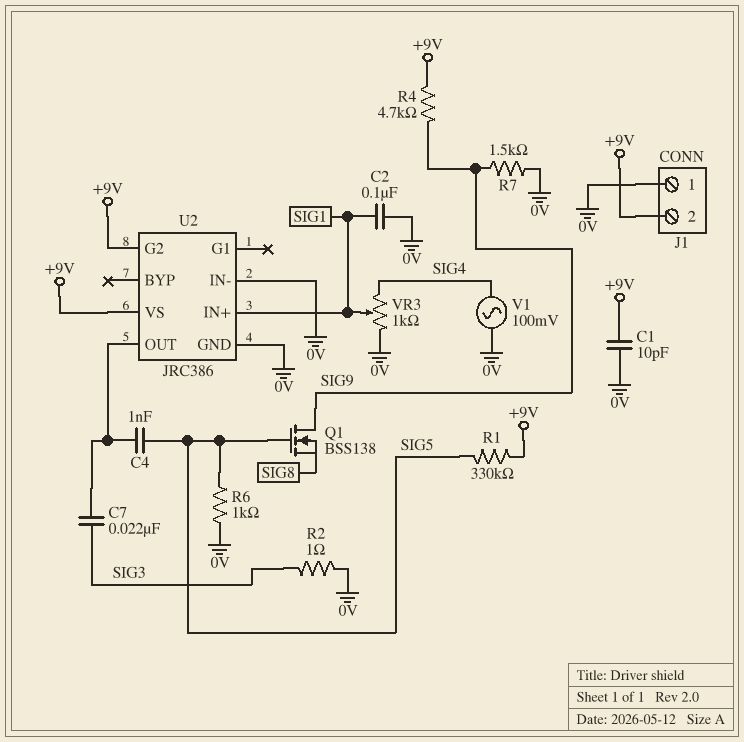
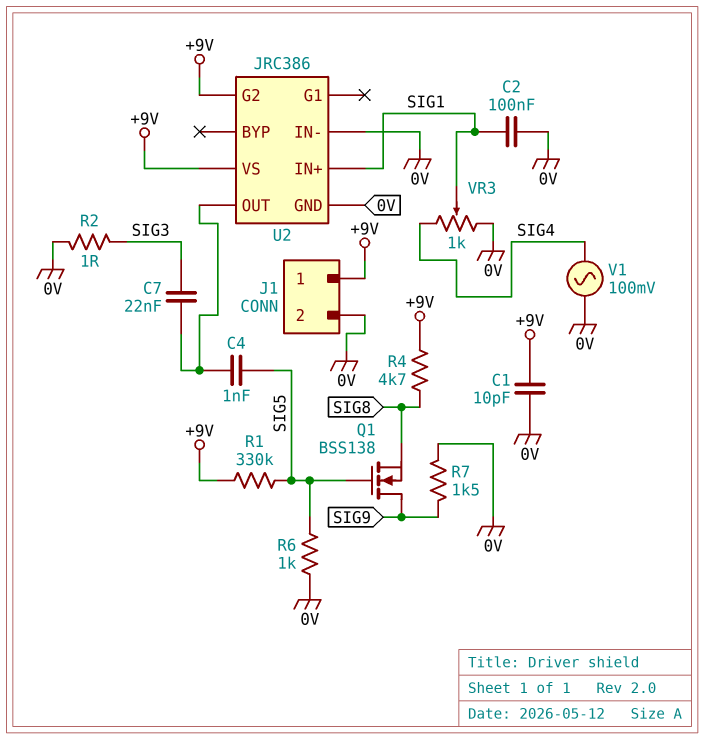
J1 pin 1: 0V -> +9V
J1 pin 2: +9V -> 0V
R4: 4.7k (+9V, SIG9) -> 4.7k (+9V, SIG8)

